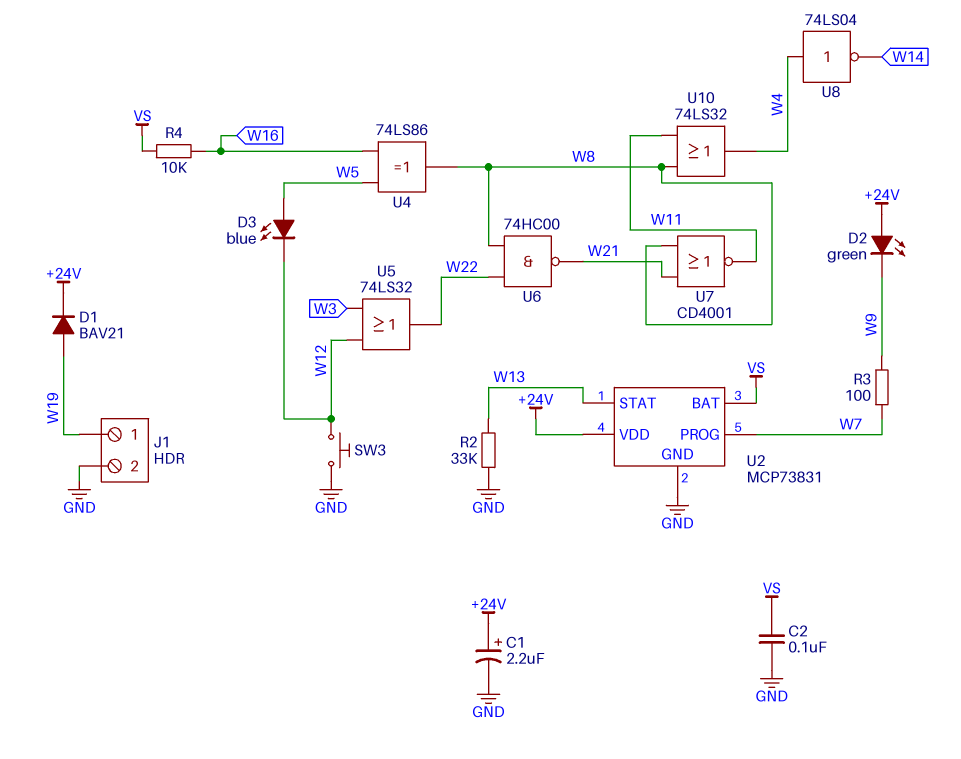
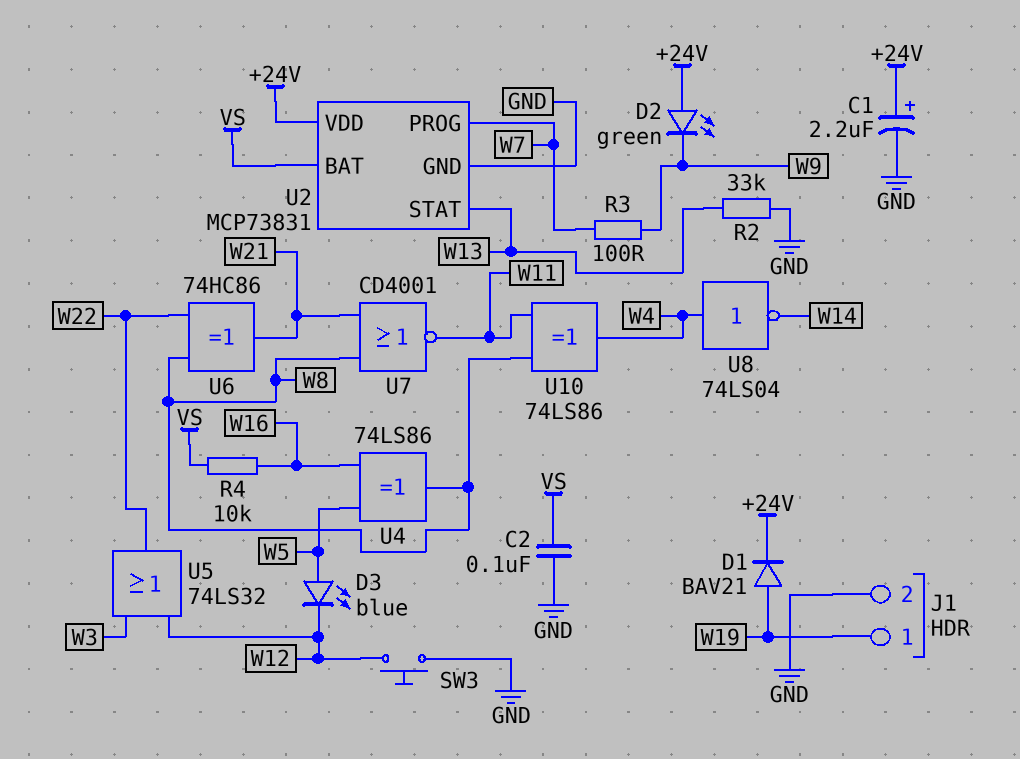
U6: NAND 74HC00 (in W8, in W22, out W21) -> XOR 74HC86 (in W8, in W22, out W21)
U10: OR 74LS32 (in W8, in W11, out W4) -> XOR 74LS86 (in W8, in W11, out W4)

